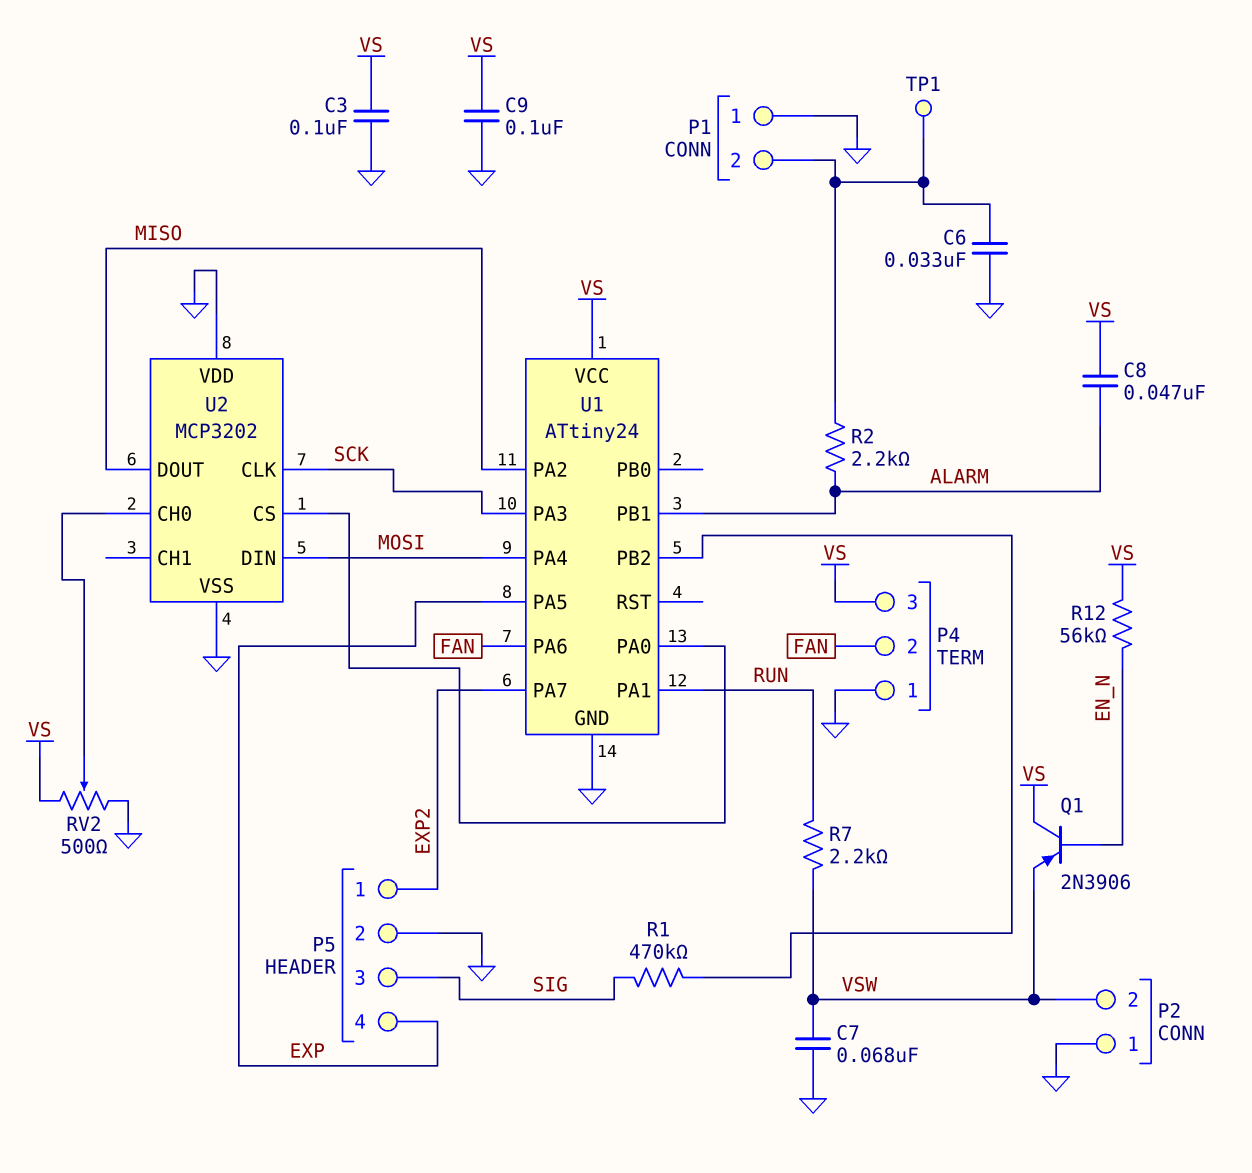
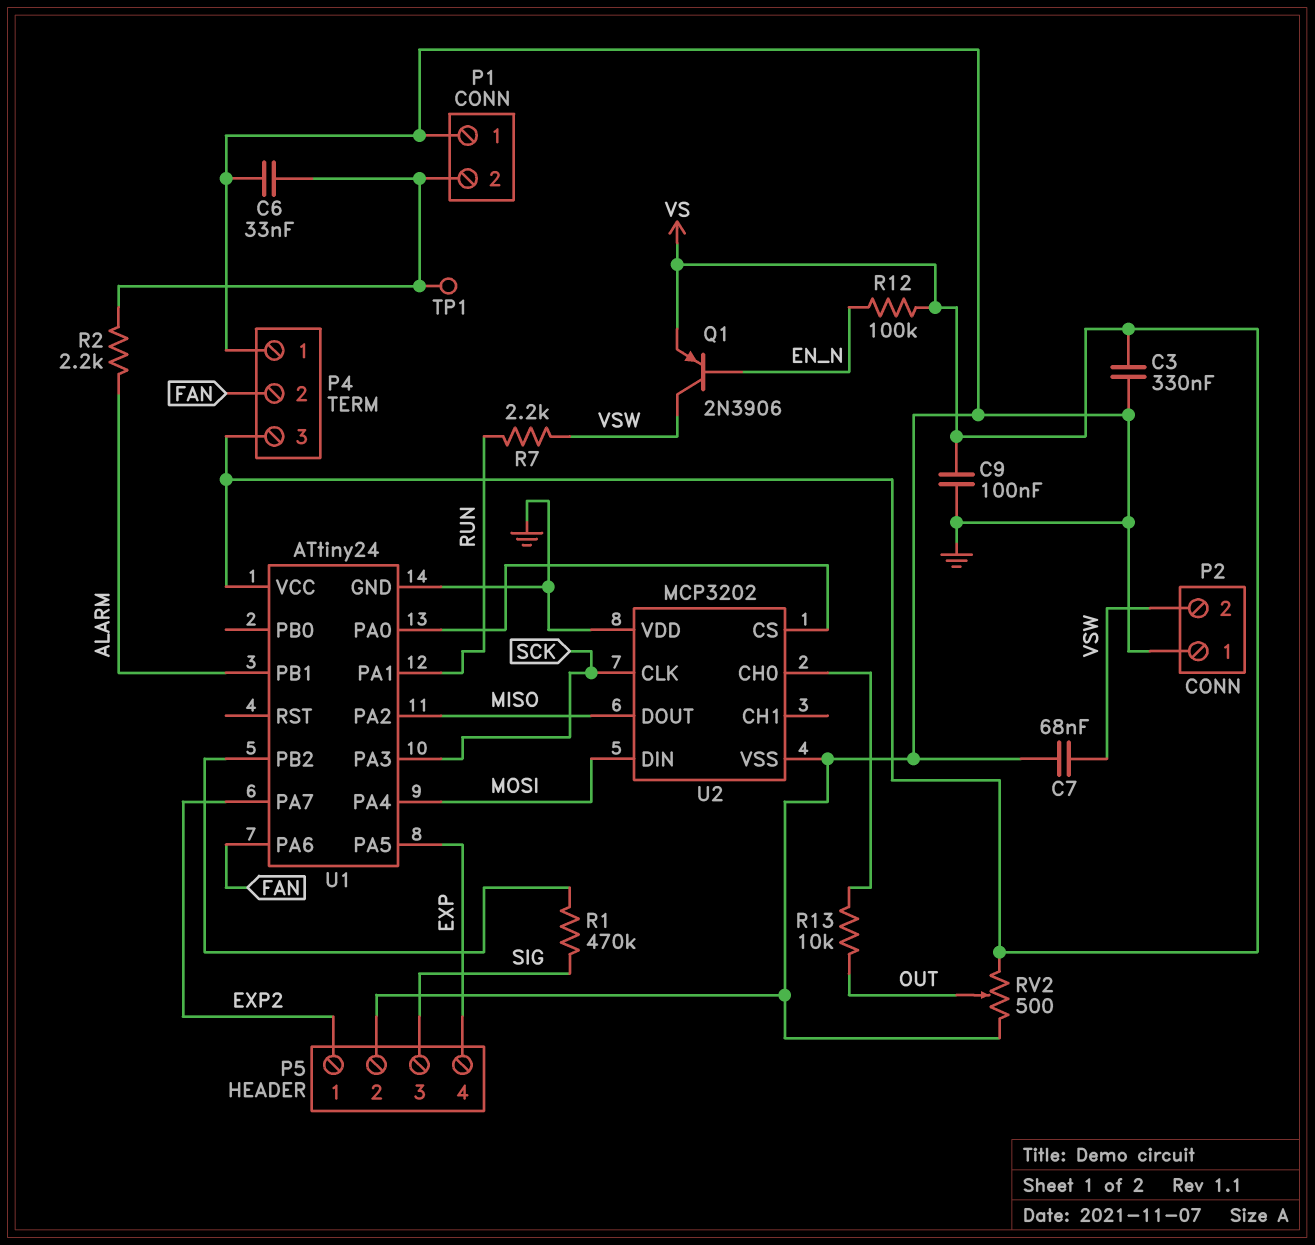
C3: 100nF (GND, VS) -> 330nF (GND, VS)
C8: 47nF (ALARM, VS) -> none
Q1: PNP 2N3906 (B EN_N, C VS, E VSW) -> PNP 2N3906 (B EN_N, C VSW, E VS)
R12: 56k (EN_N, VS) -> 100k (EN_N, VS)
R13: none -> 10k (OUT, U2/CH0)
RV2: 500 (GND, VS, wiper U2/CH0) -> 500 (GND, VS, wiper OUT)

